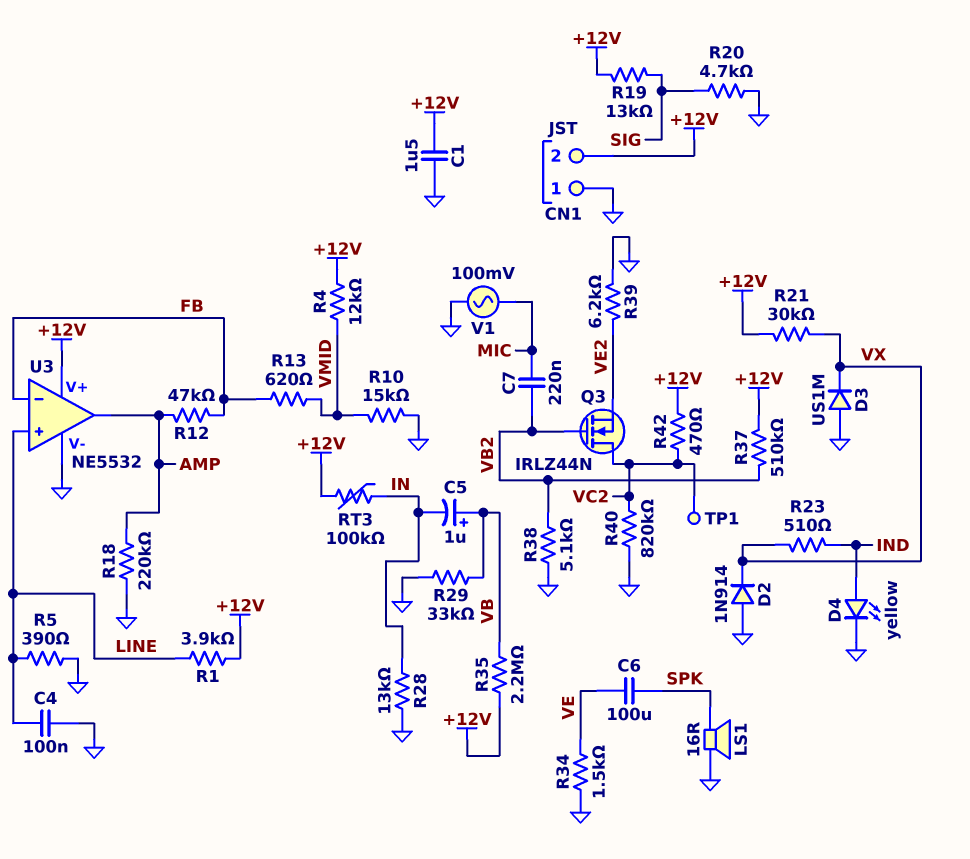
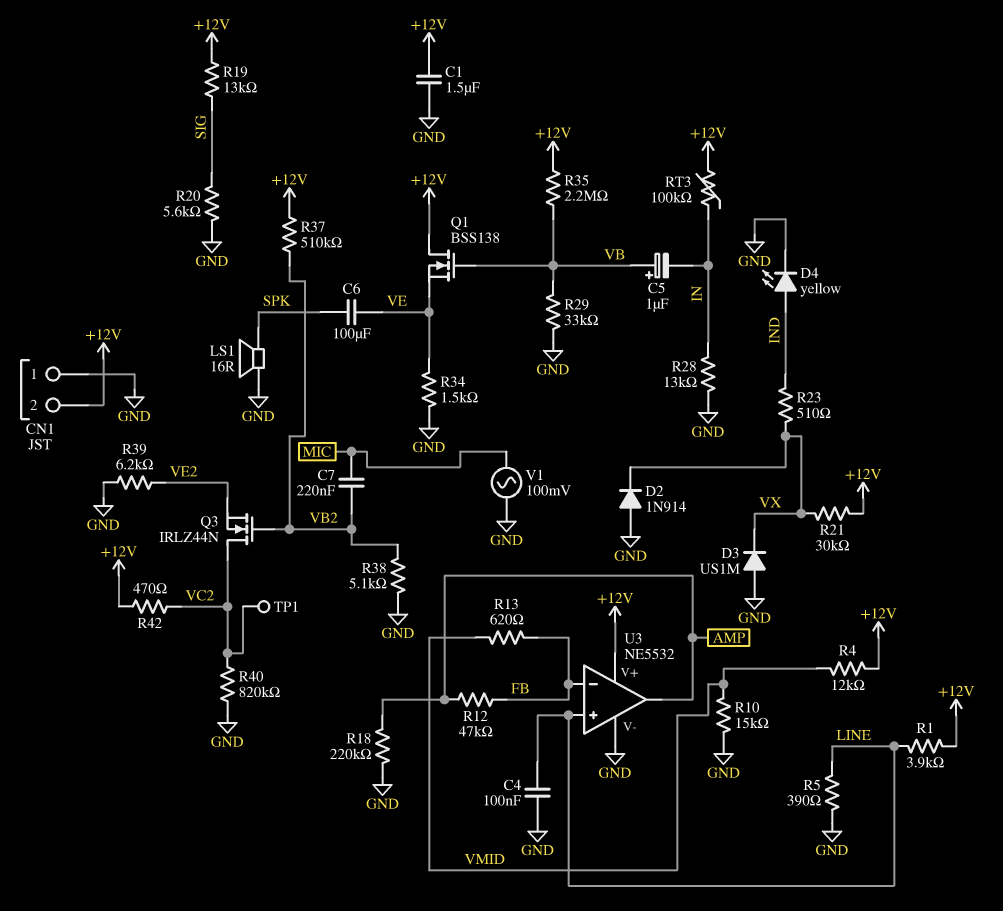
Q1: none -> NMOS BSS138 (G VB, D +12V, S VE)
R20: 4.7k (GND, SIG) -> 5.6k (GND, SIG)

